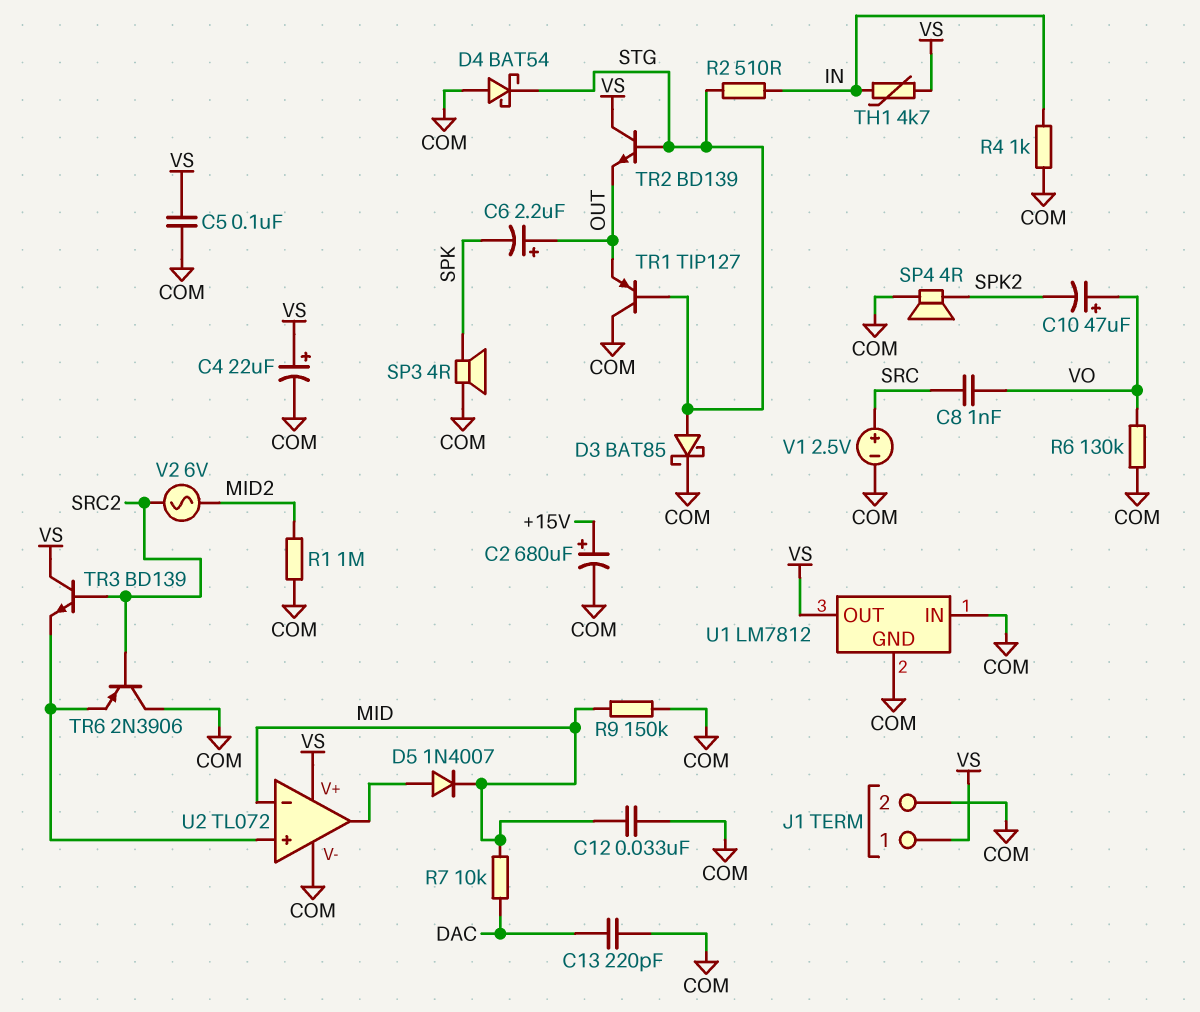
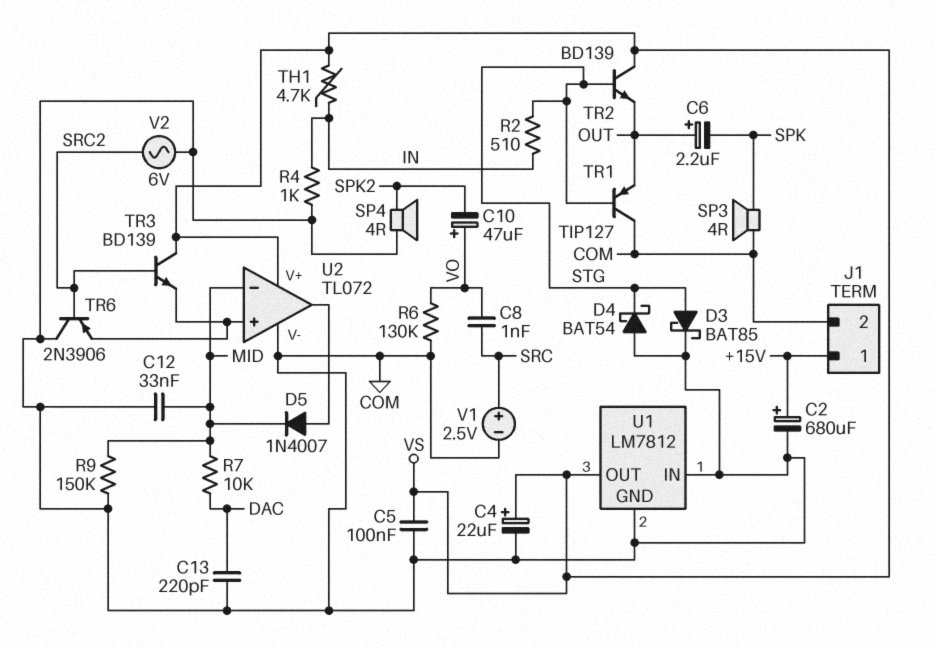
J1 pin 1: VS -> +15V
R1: 1M (COM, MID2) -> none
V2: AC 6V (MID2, SRC2) -> AC 6V (COM, SRC2)

